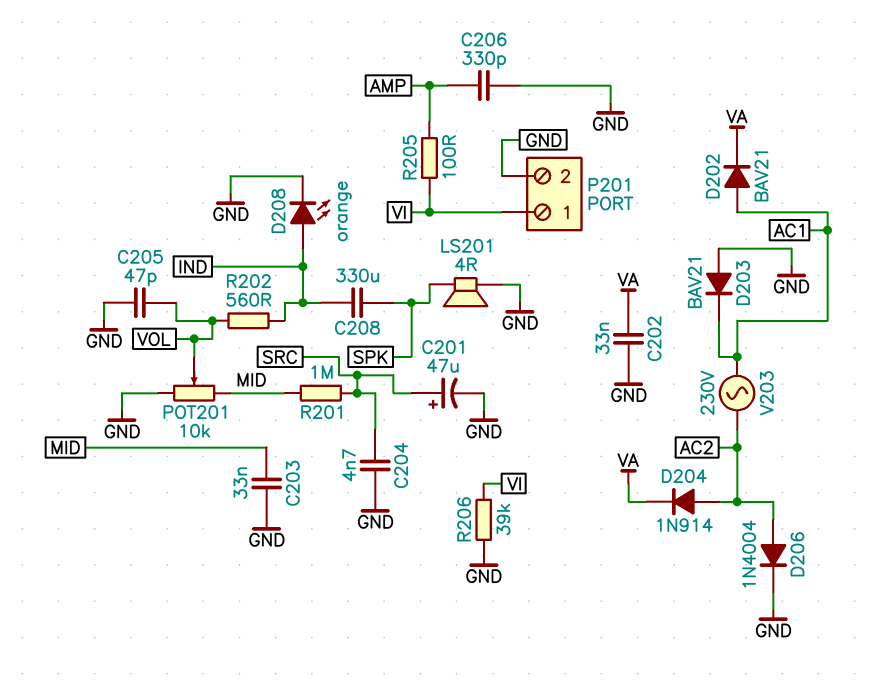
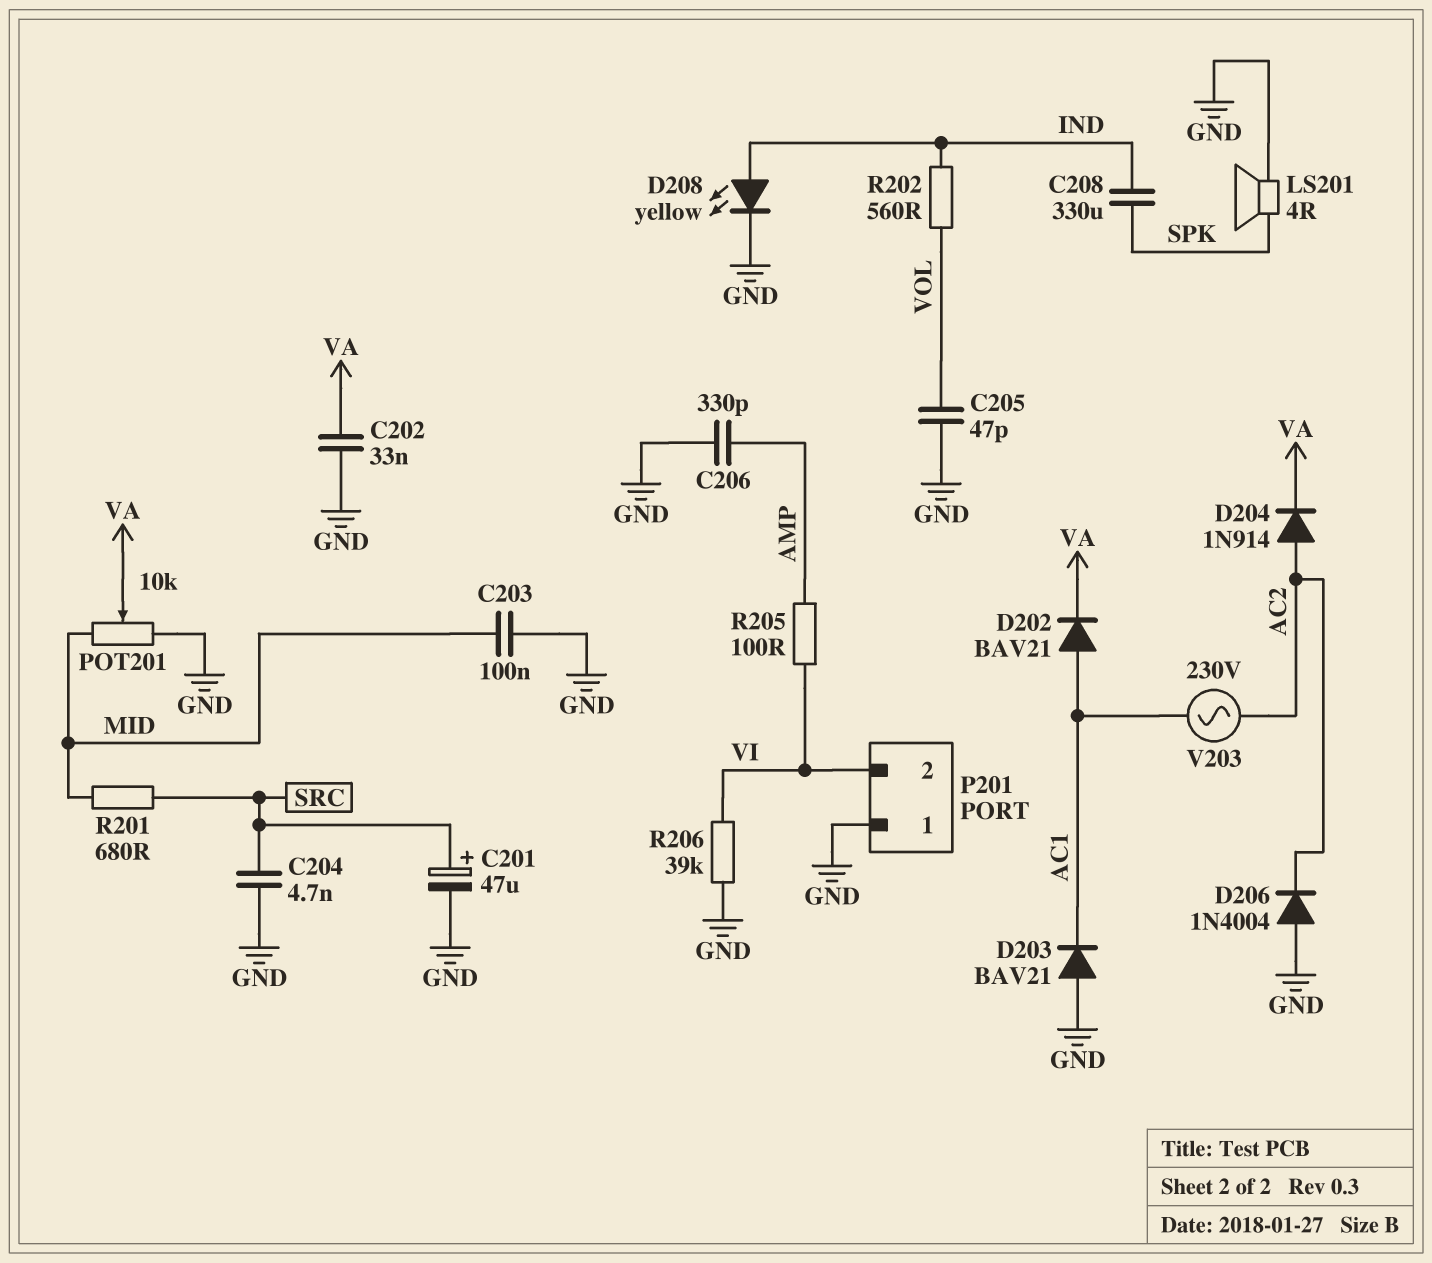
C203: 33nF (GND, MID) -> 100nF (GND, MID)
D206: diode 1N4004 (A AC2, K GND) -> diode 1N4004 (A GND, K AC2)
D208: LED orange (A IND, K GND) -> LED yellow (A IND, K GND)
P201 pin 1: VI -> GND
P201 pin 2: GND -> VI
POT201: 10k (GND, MID, wiper VOL) -> 10k (GND, MID, wiper VA)
R201: 1M (MID, SRC) -> 680 (MID, SRC)

